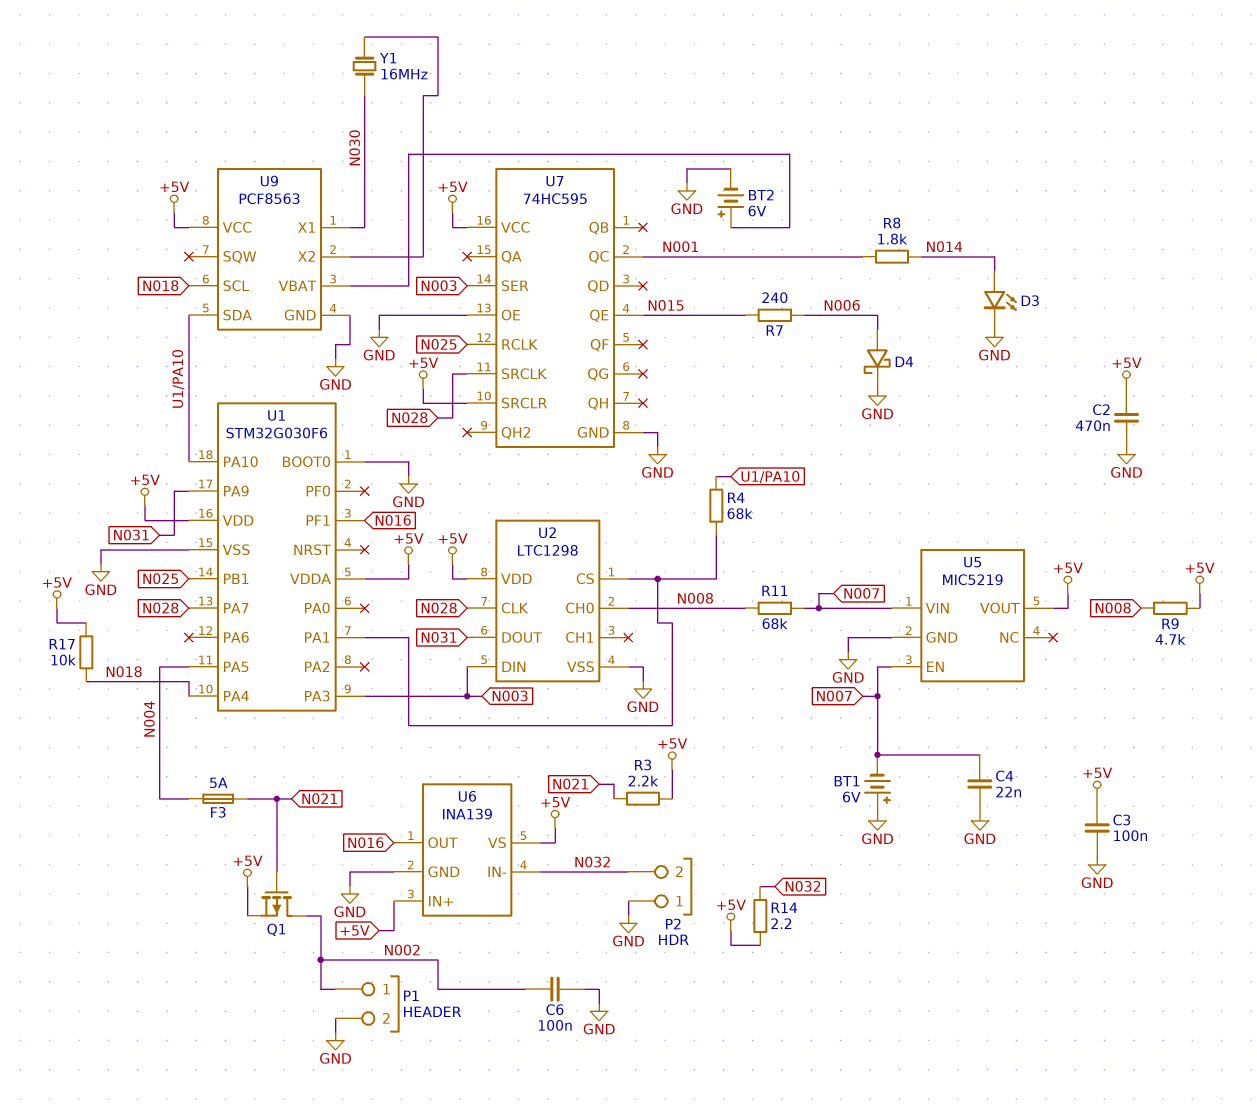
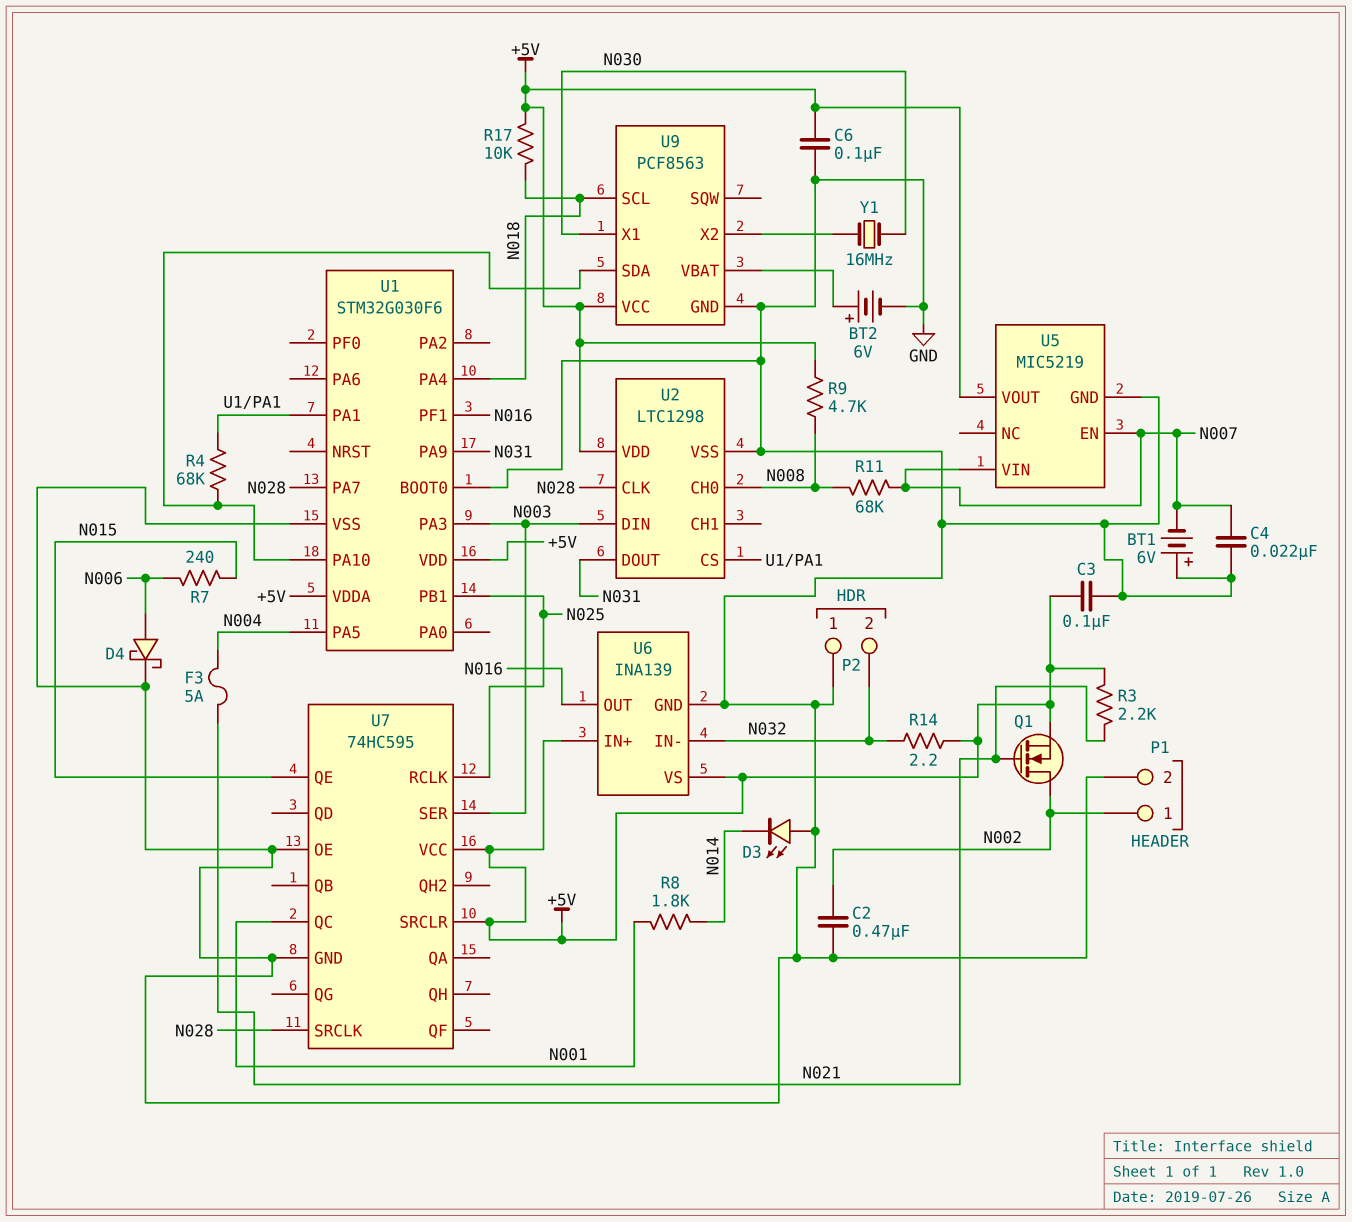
C2: 470nF (+5V, GND) -> 470nF (GND, N002)
C6: 100nF (GND, N002) -> 100nF (+5V, GND)
D3: LED (A N014, K GND) -> LED (A GND, K N014)
Q1: PMOS (G N021, D N002, S +5V) -> NMOS (G N021, D N002, S +5V)

